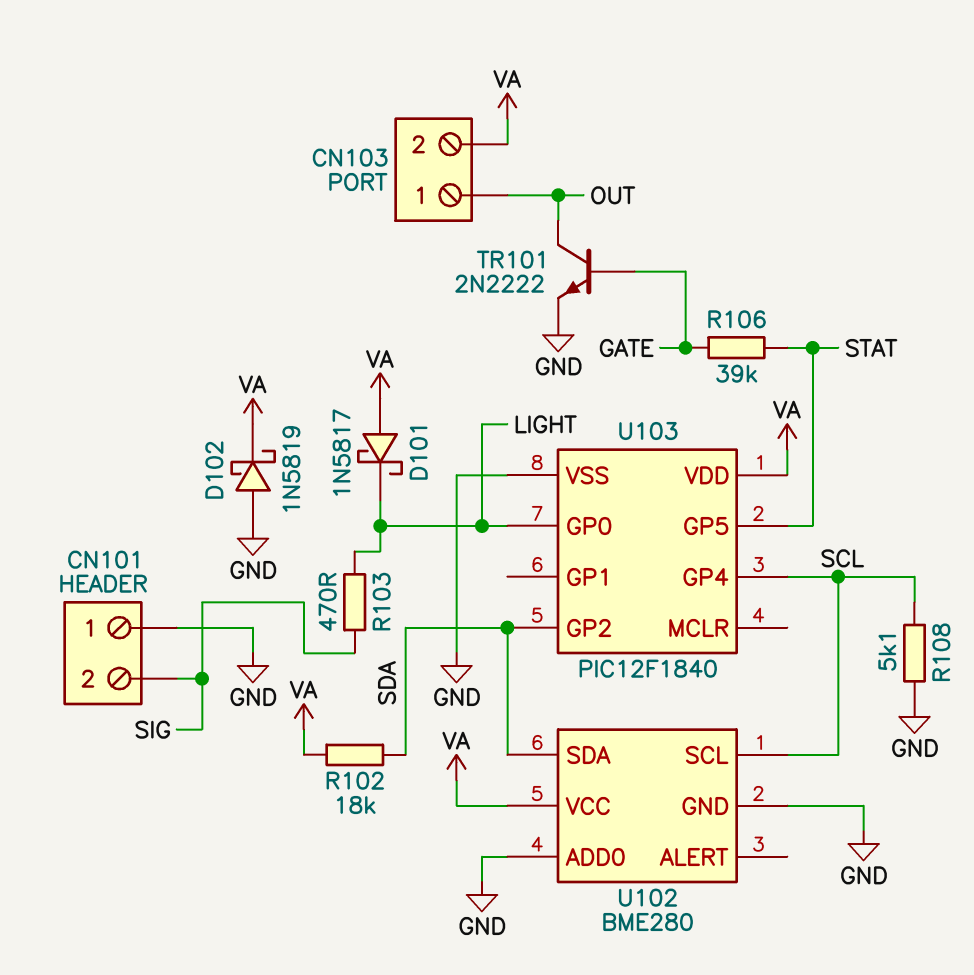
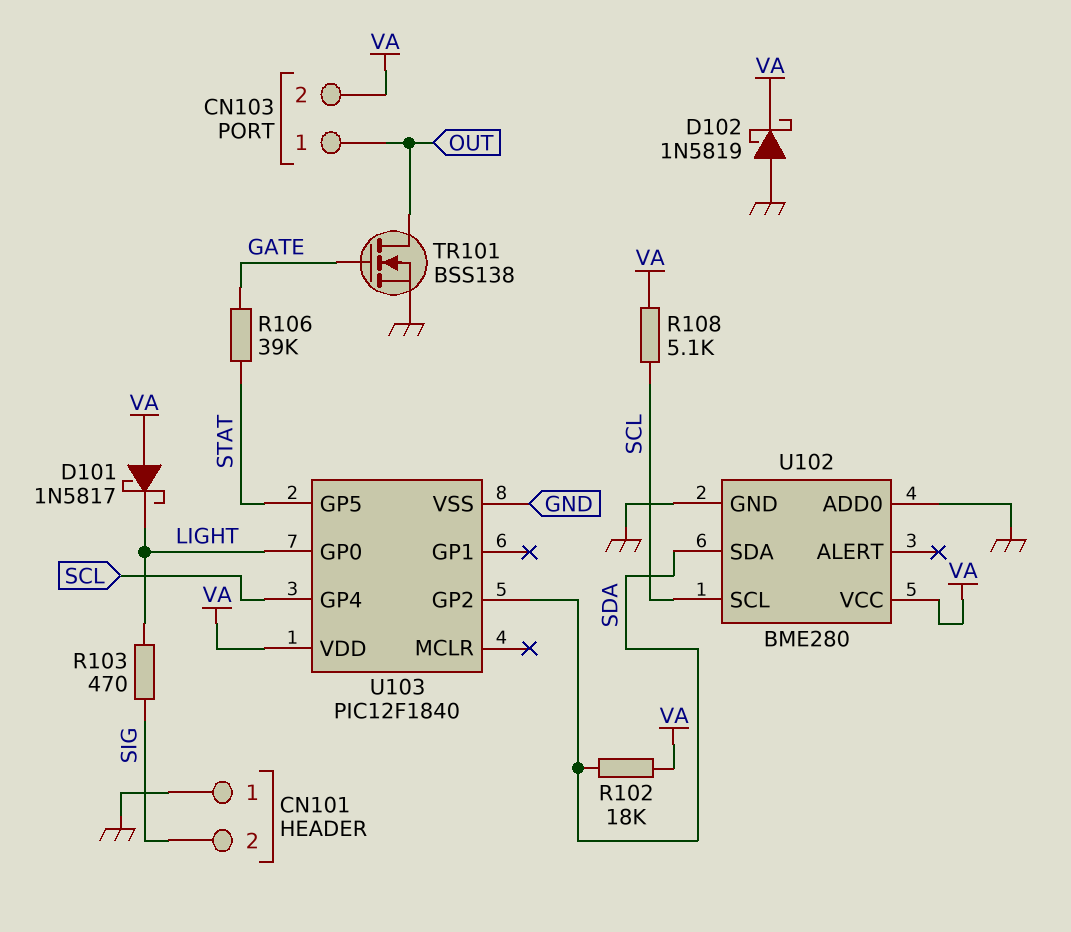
R108: 5.1k (GND, SCL) -> 5.1k (SCL, VA)
TR101: NPN 2N2222 (B GATE, C OUT, E GND) -> NMOS BSS138 (G GATE, D OUT, S GND)

